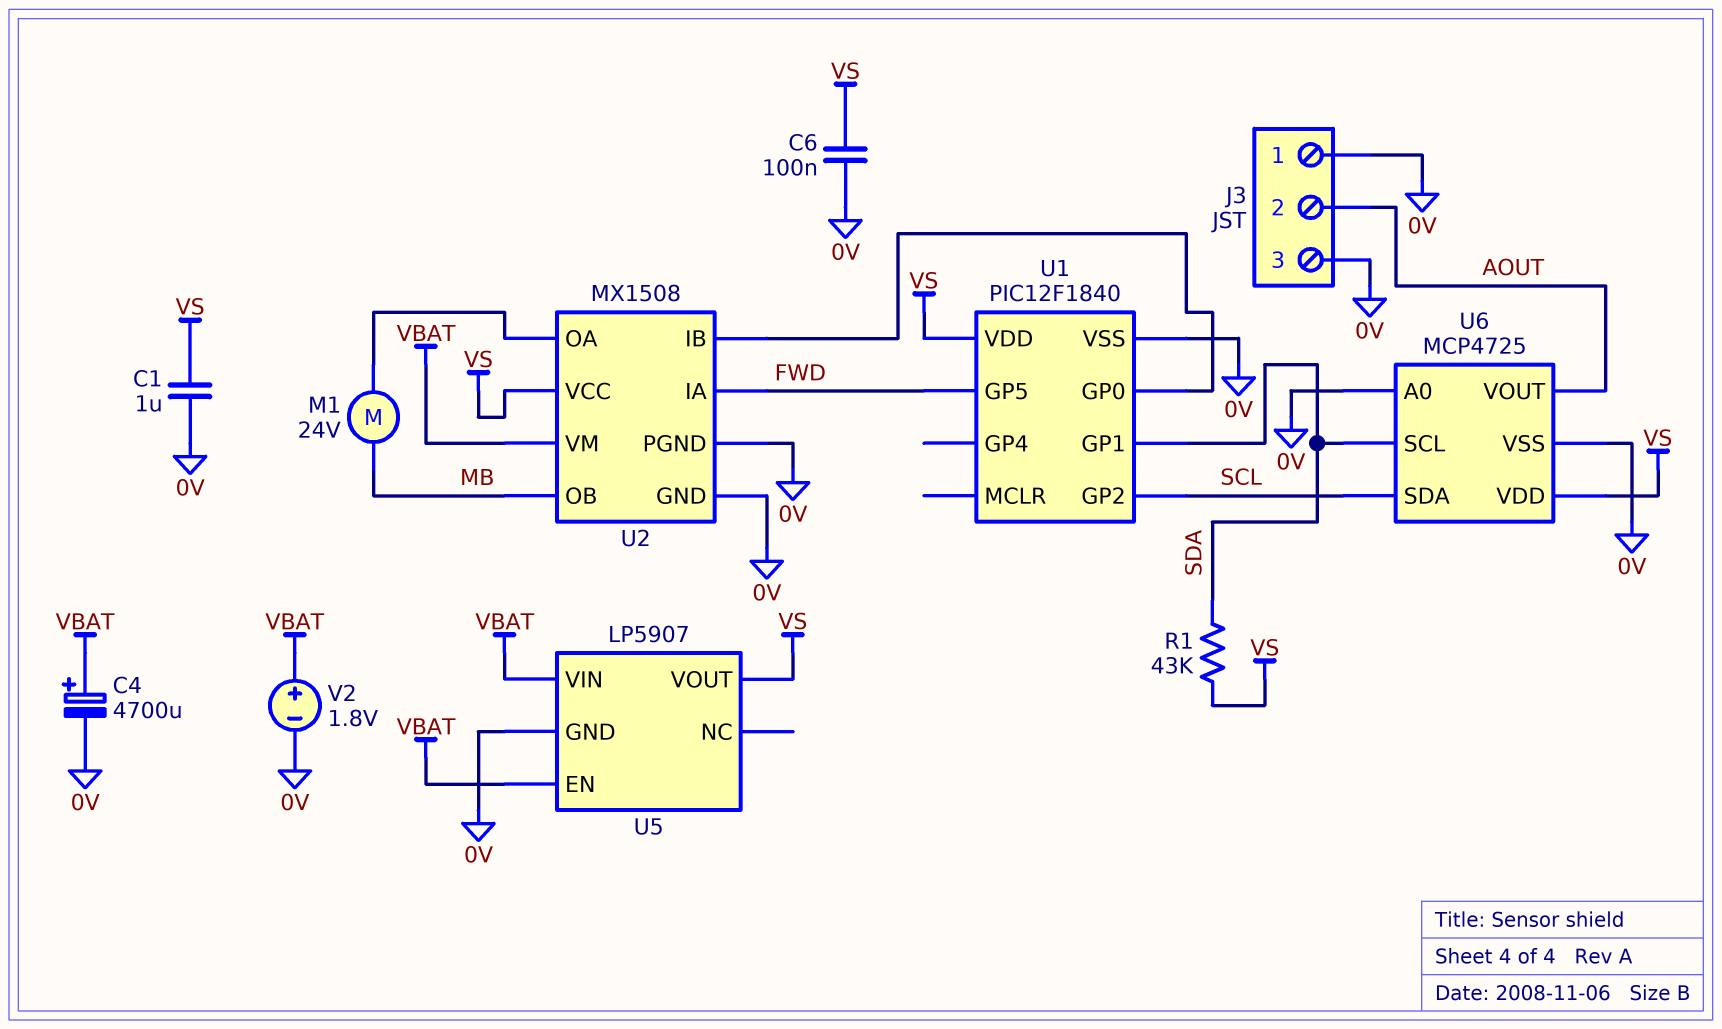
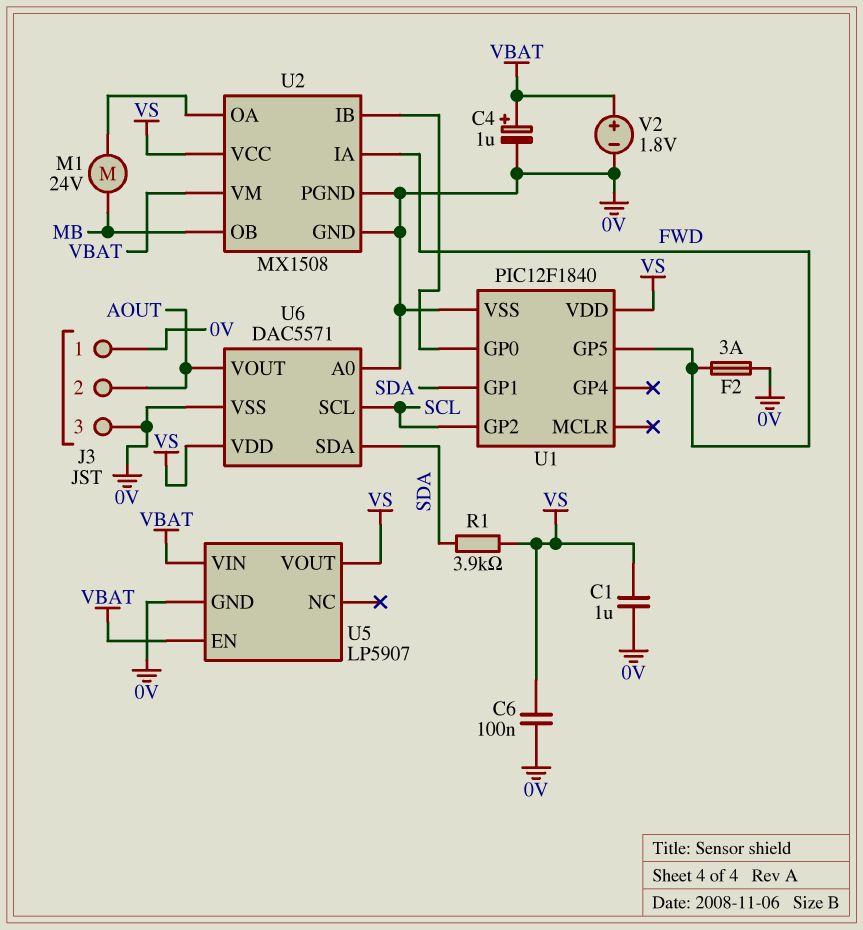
C4: 4700uF (plus VBAT, minus 0V) -> 1uF (plus VBAT, minus 0V)
F2: none -> 3A (0V, FWD)
R1: 43k (SDA, VS) -> 3.9k (SDA, VS)
U6: MCP4725 -> DAC5571
U6 pin SCL: SDA -> SCL
U6 pin SDA: SCL -> SDA

